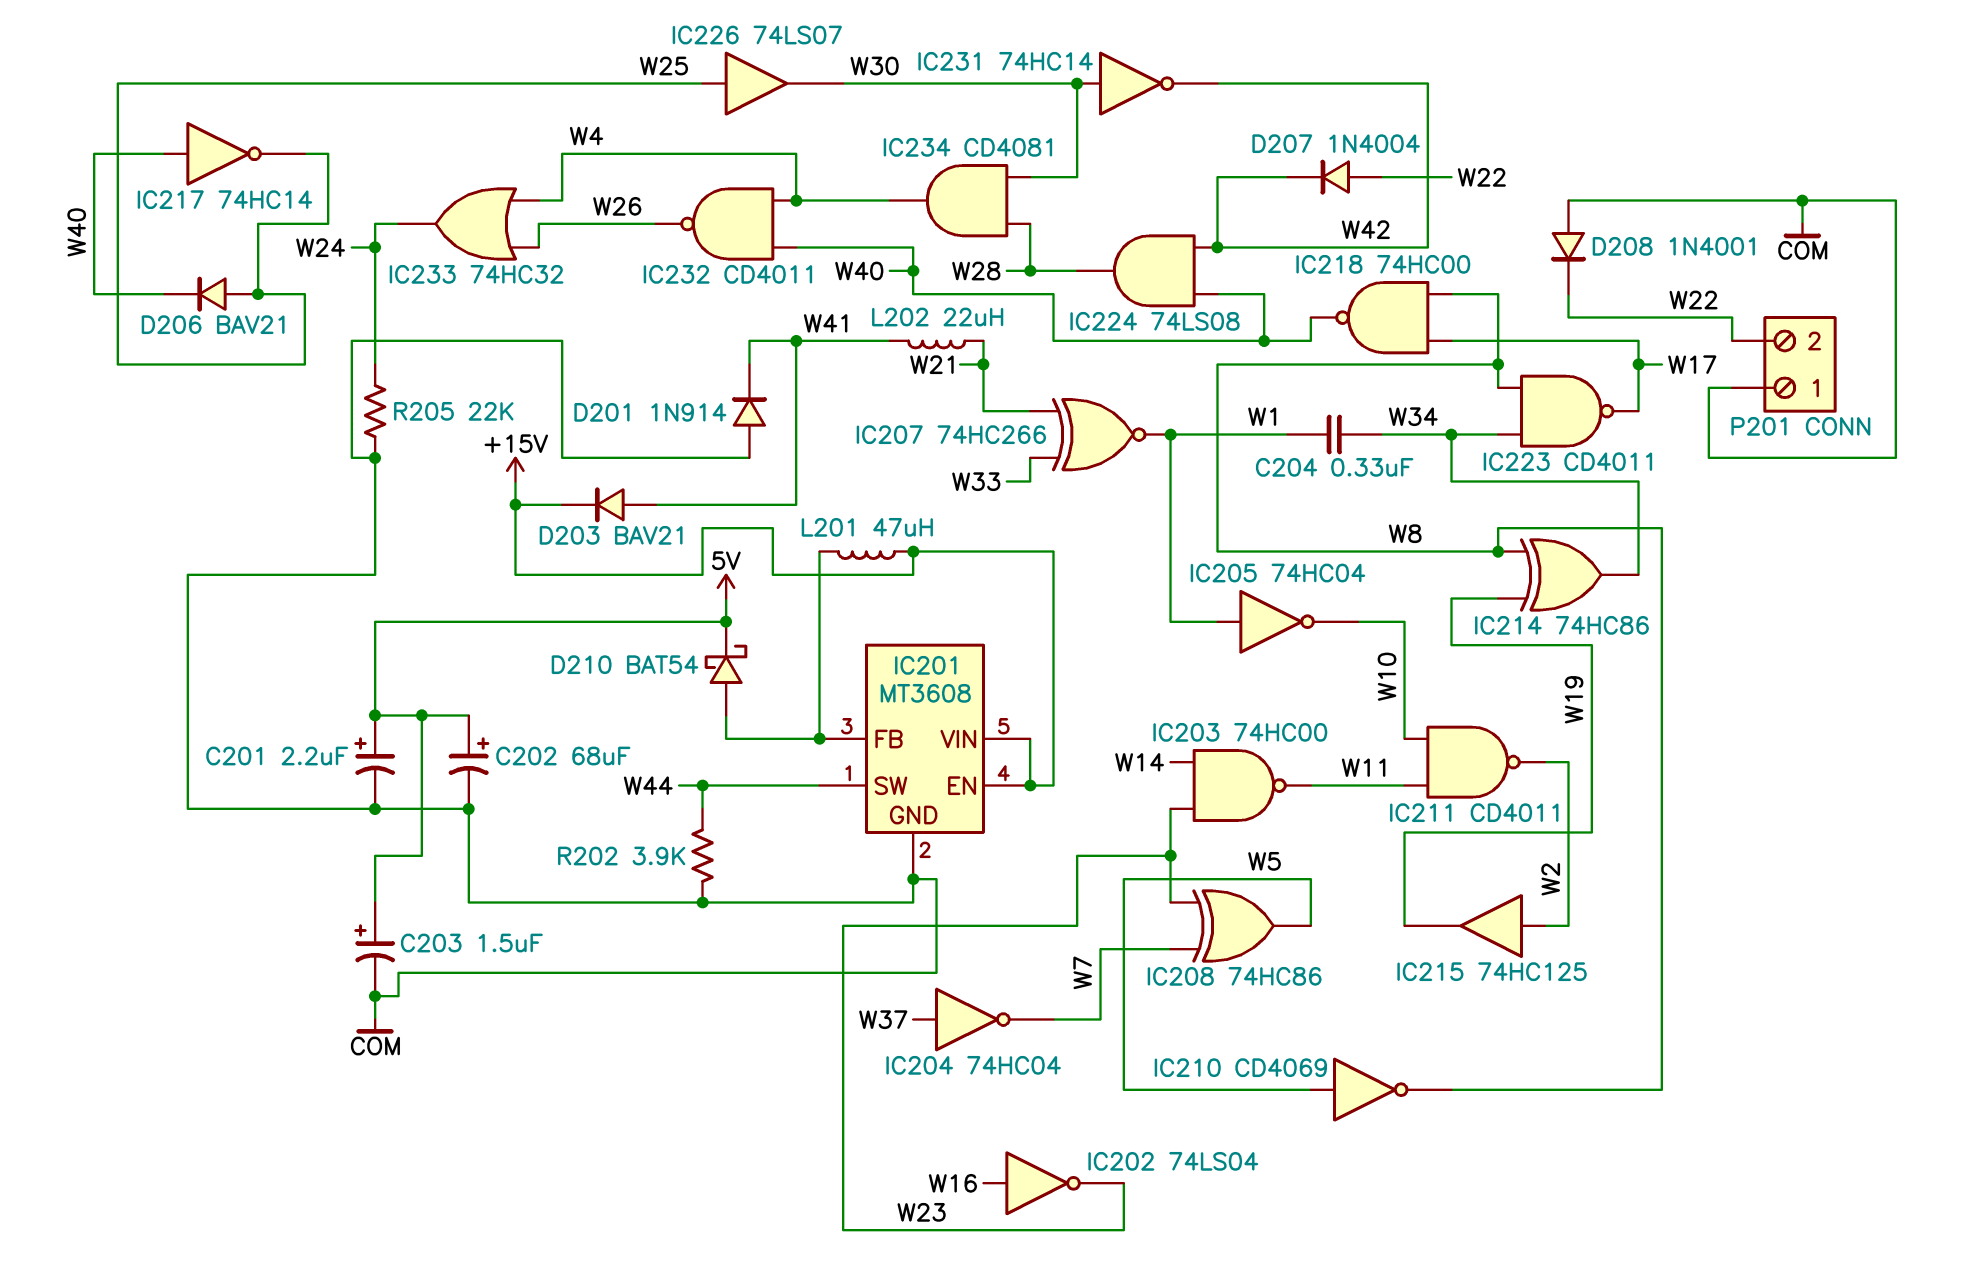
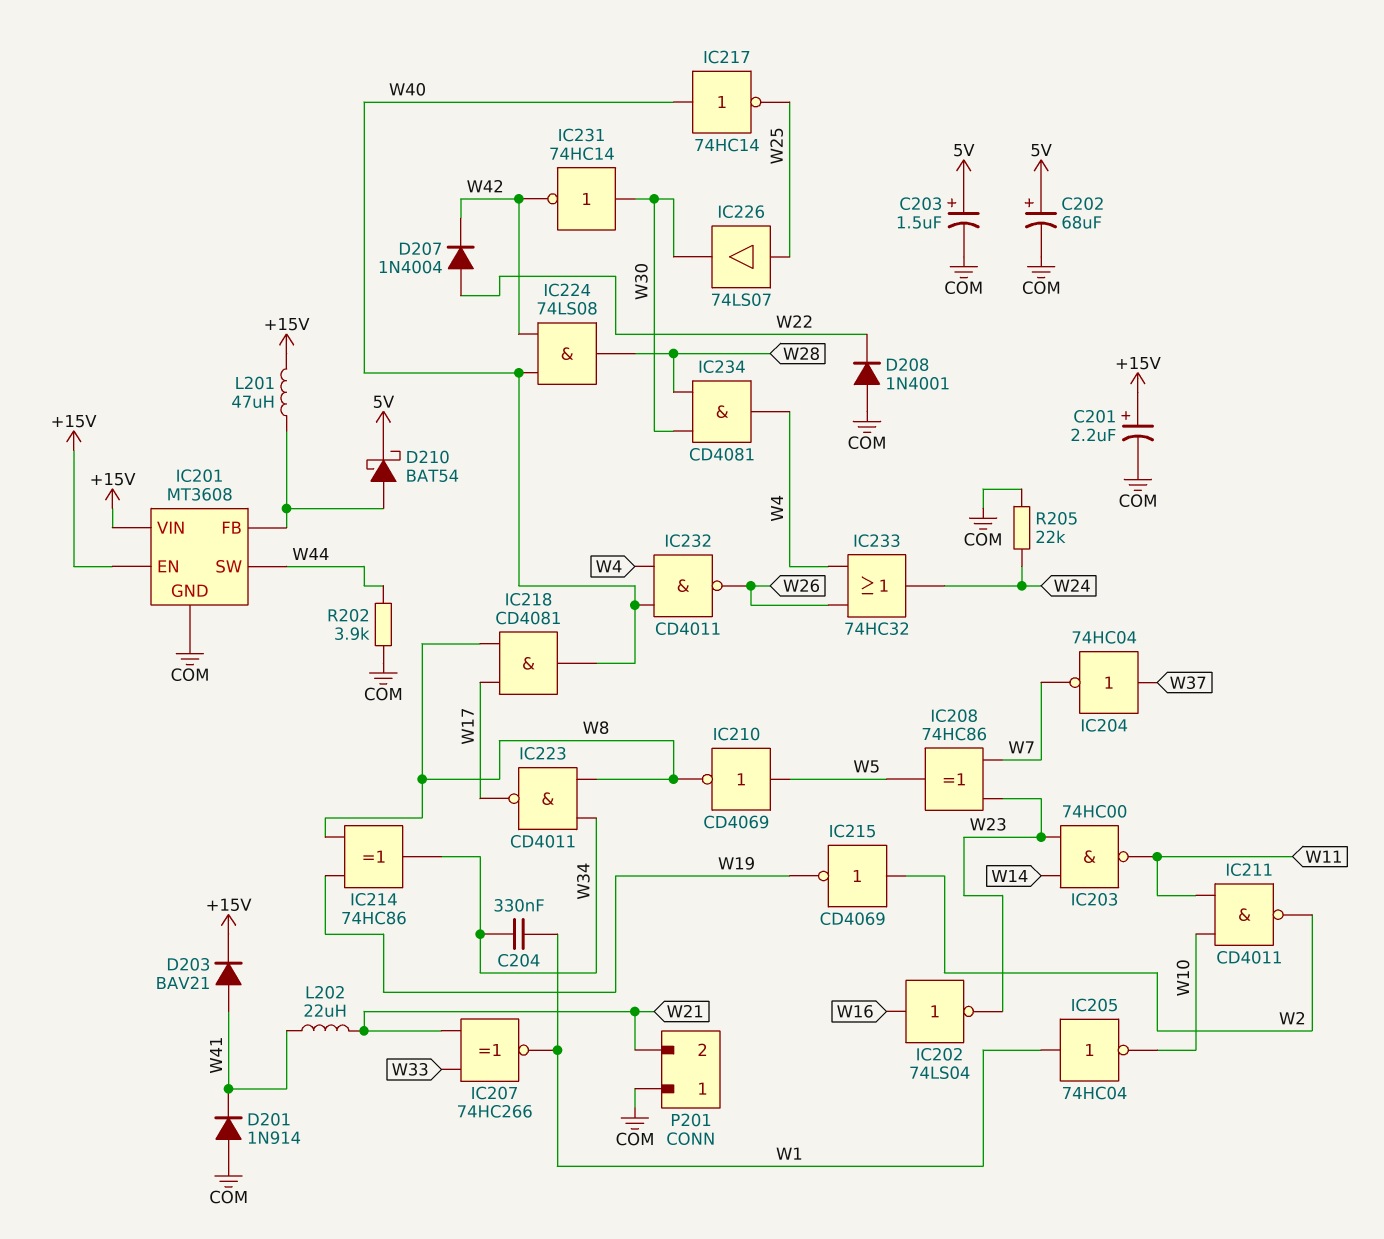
C201: 2.2uF (plus 5V, minus COM) -> 2.2uF (plus +15V, minus COM)
D206: diode BAV21 (A W25, K W40) -> none
IC215: buffer 74HC125 (in W2, out W19) -> NOT CD4069 (in W2, out W19)
IC218: NAND 74HC00 (in W8, in W17, out W40) -> AND CD4081 (in W8, in W17, out W40)
P201 pin 2: W22 -> W21

